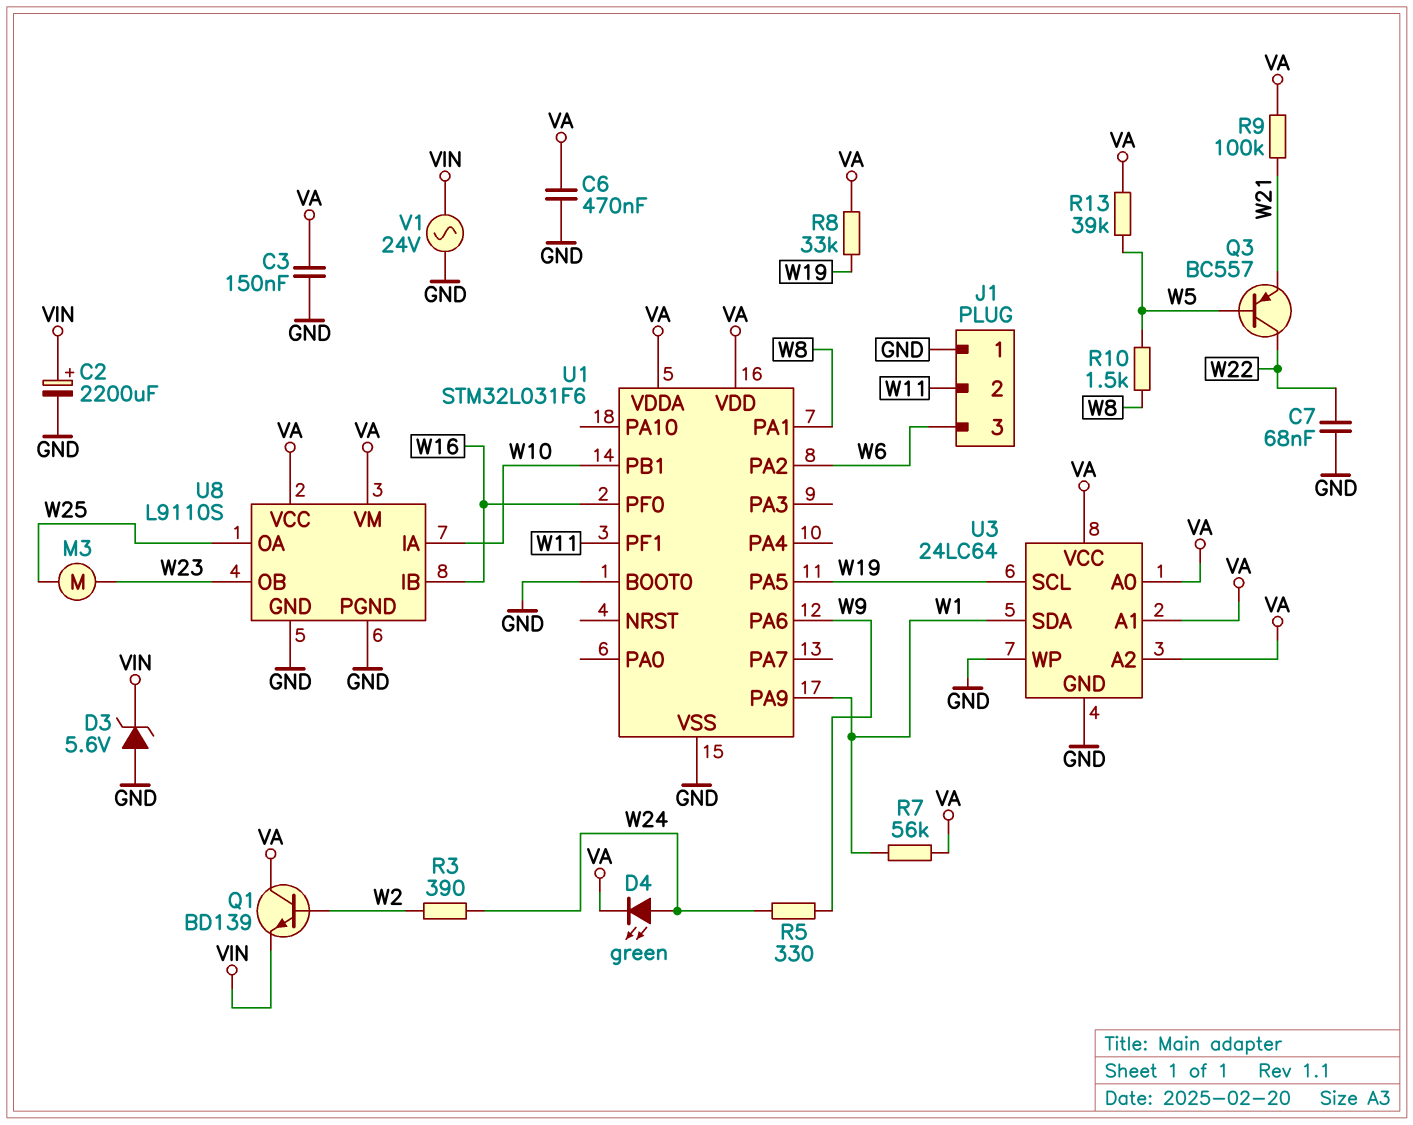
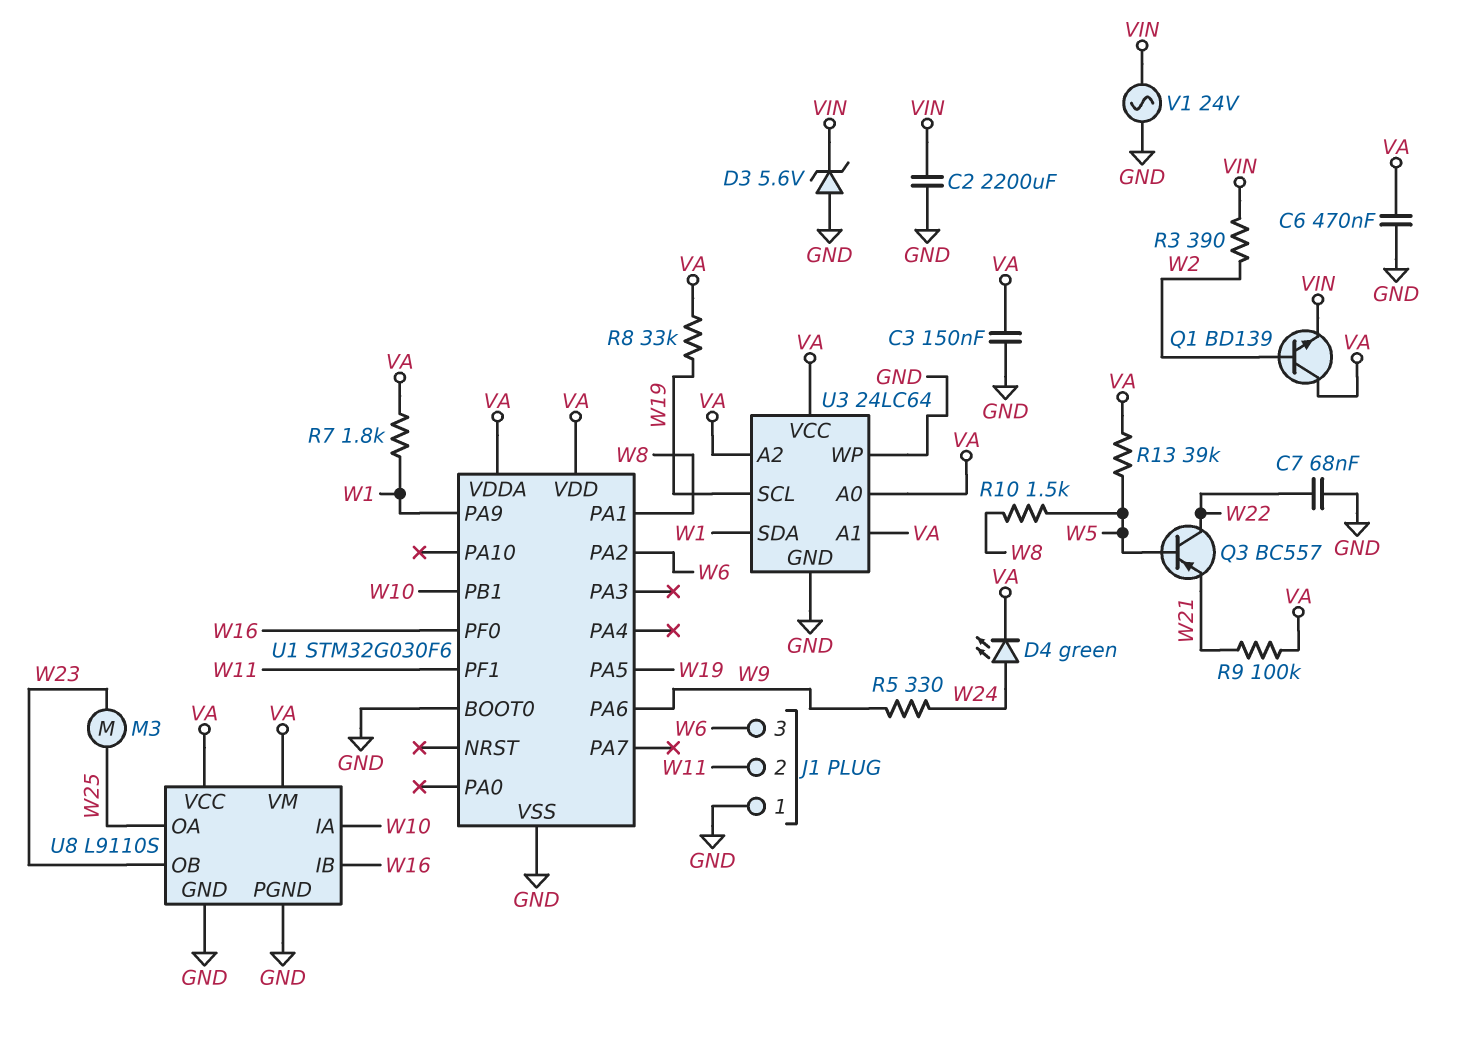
C2: 2200uF (plus VIN, minus GND) -> 2200uF (GND, VIN)
R3: 390 (W2, W24) -> 390 (VIN, W2)
R7: 56k (VA, W1) -> 1.8k (VA, W1)
U1: STM32L031F6 -> STM32G030F6

